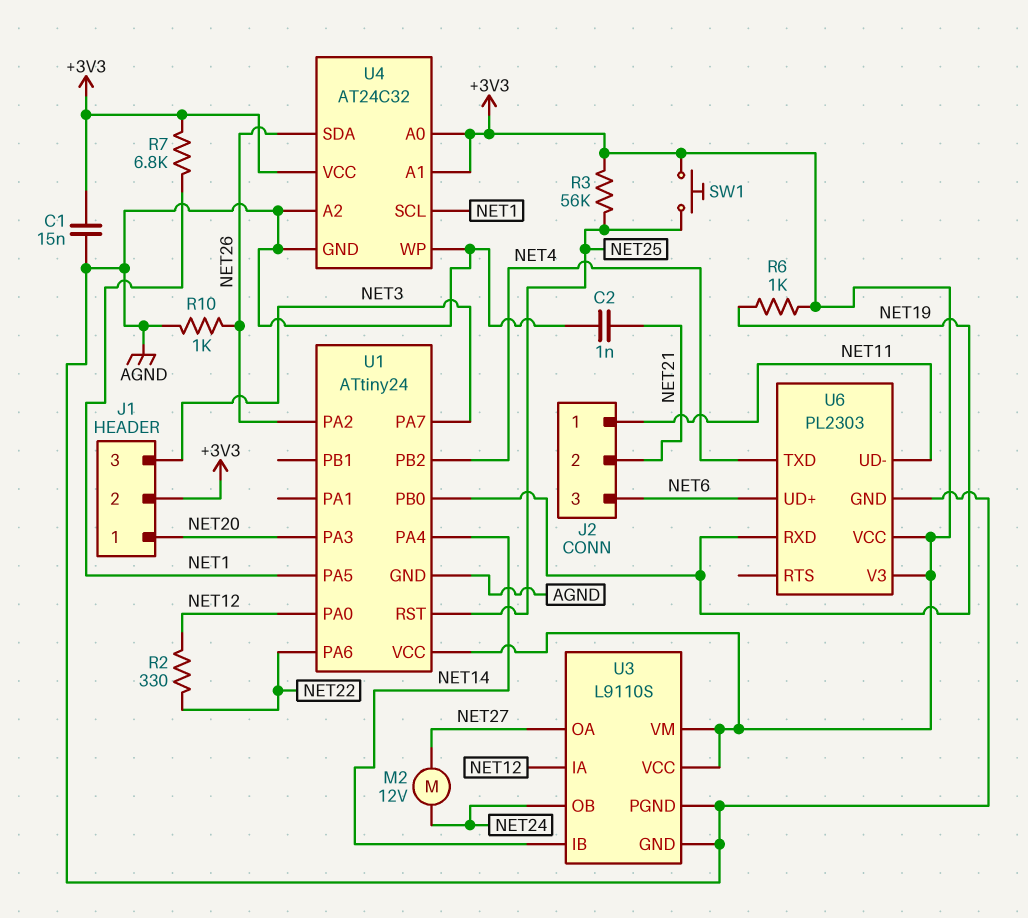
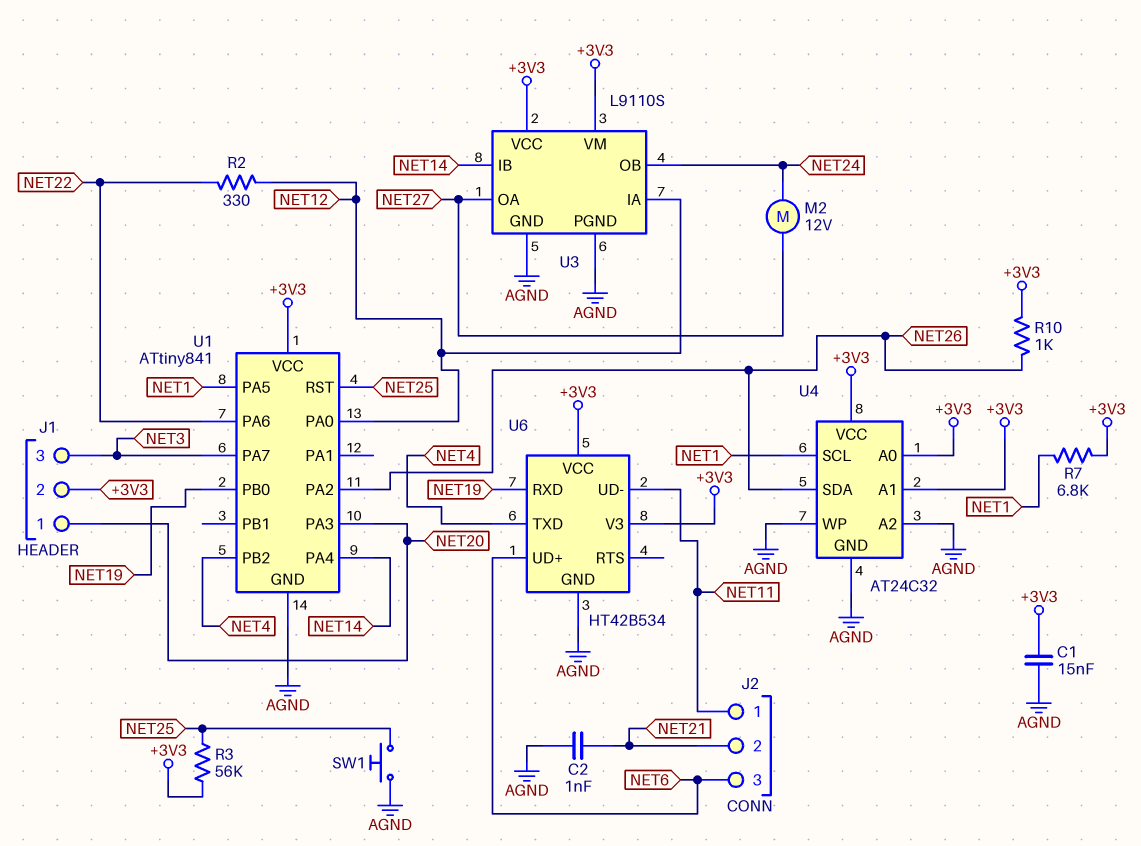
R6: 1k (+3V3, NET19) -> none
R10: 1k (AGND, NET26) -> 1k (+3V3, NET26)
SW1: button (+3V3, NET25) -> button (AGND, NET25)
U1: ATtiny24 -> ATtiny841
U6: PL2303 -> HT42B534

